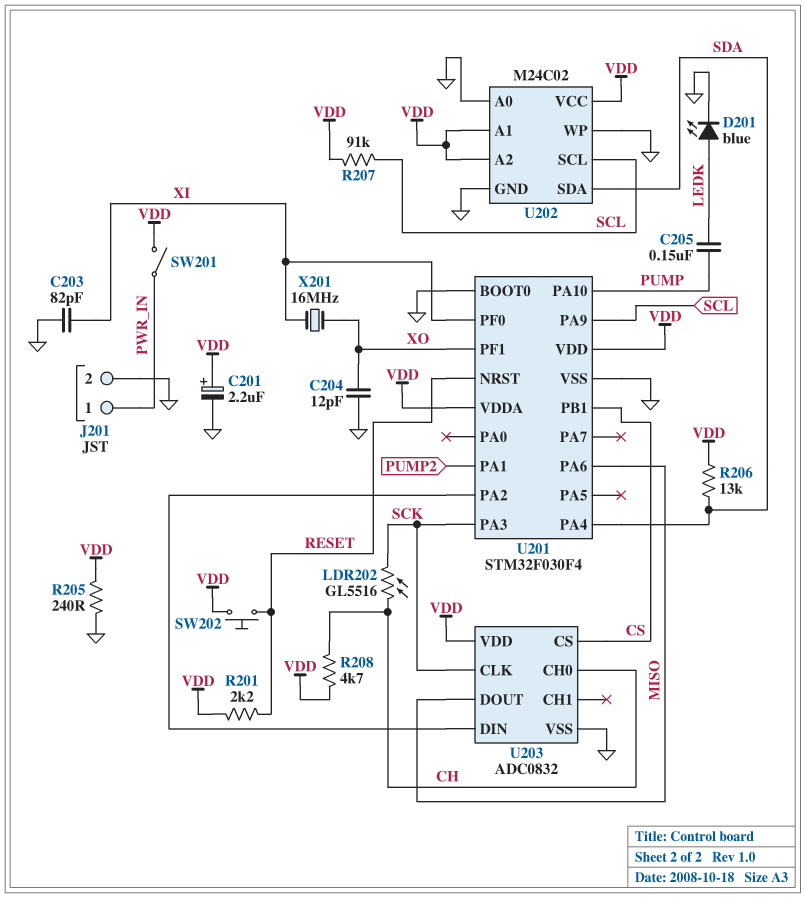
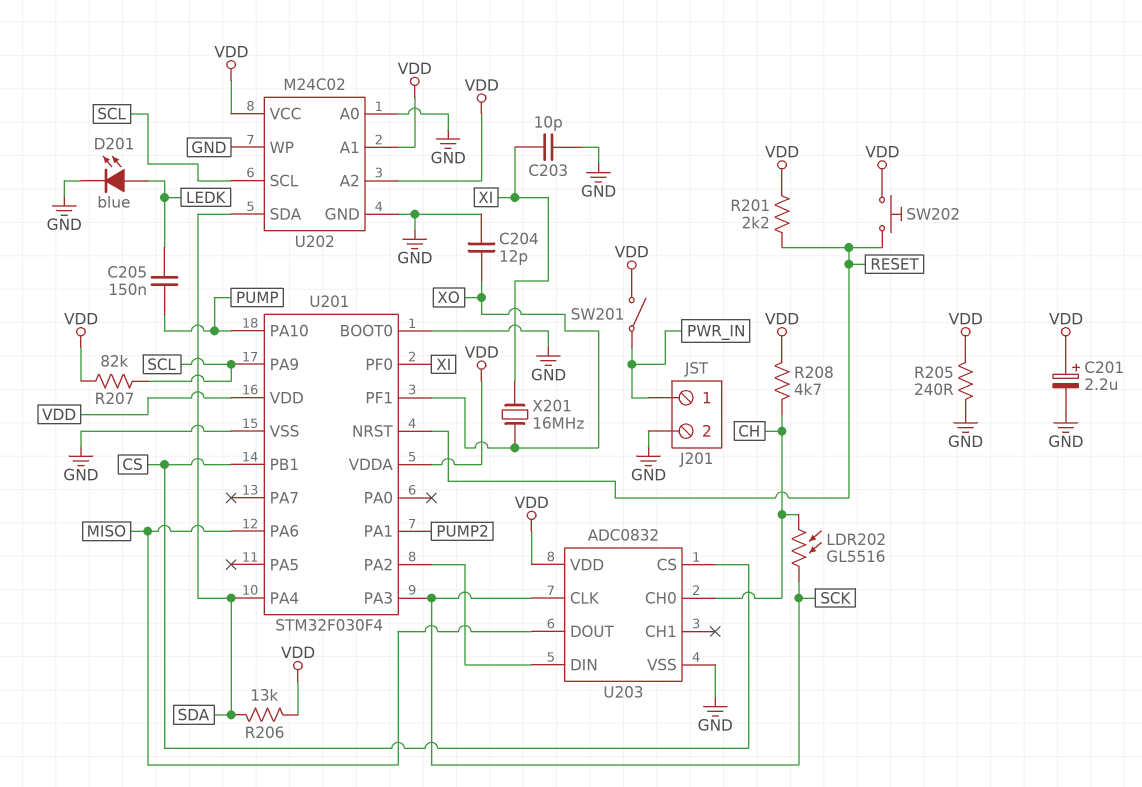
C203: 82pF (GND, XI) -> 10pF (GND, XI)
R207: 91k (SCL, VDD) -> 82k (SCL, VDD)

